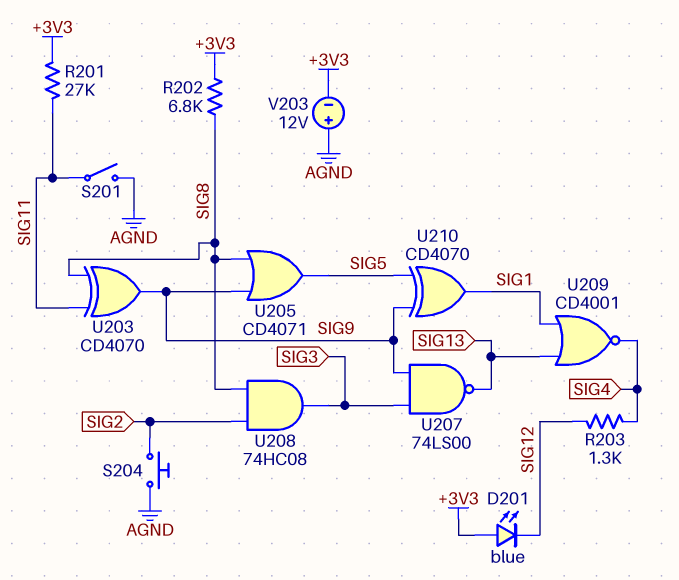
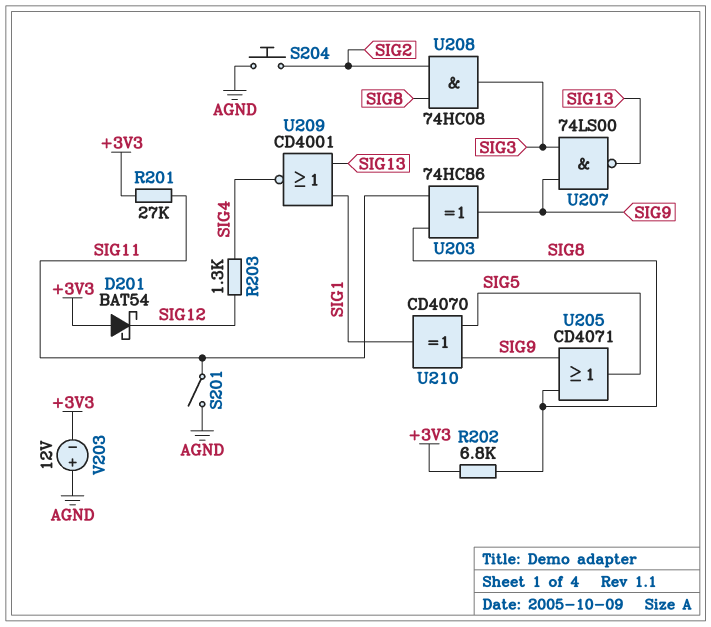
D201: LED blue (A +3V3, K SIG12) -> schottky BAT54 (A +3V3, K SIG12)
U203: XOR CD4070 (in SIG8, in SIG11, out SIG9) -> XOR 74HC86 (in SIG8, in SIG11, out SIG9)

